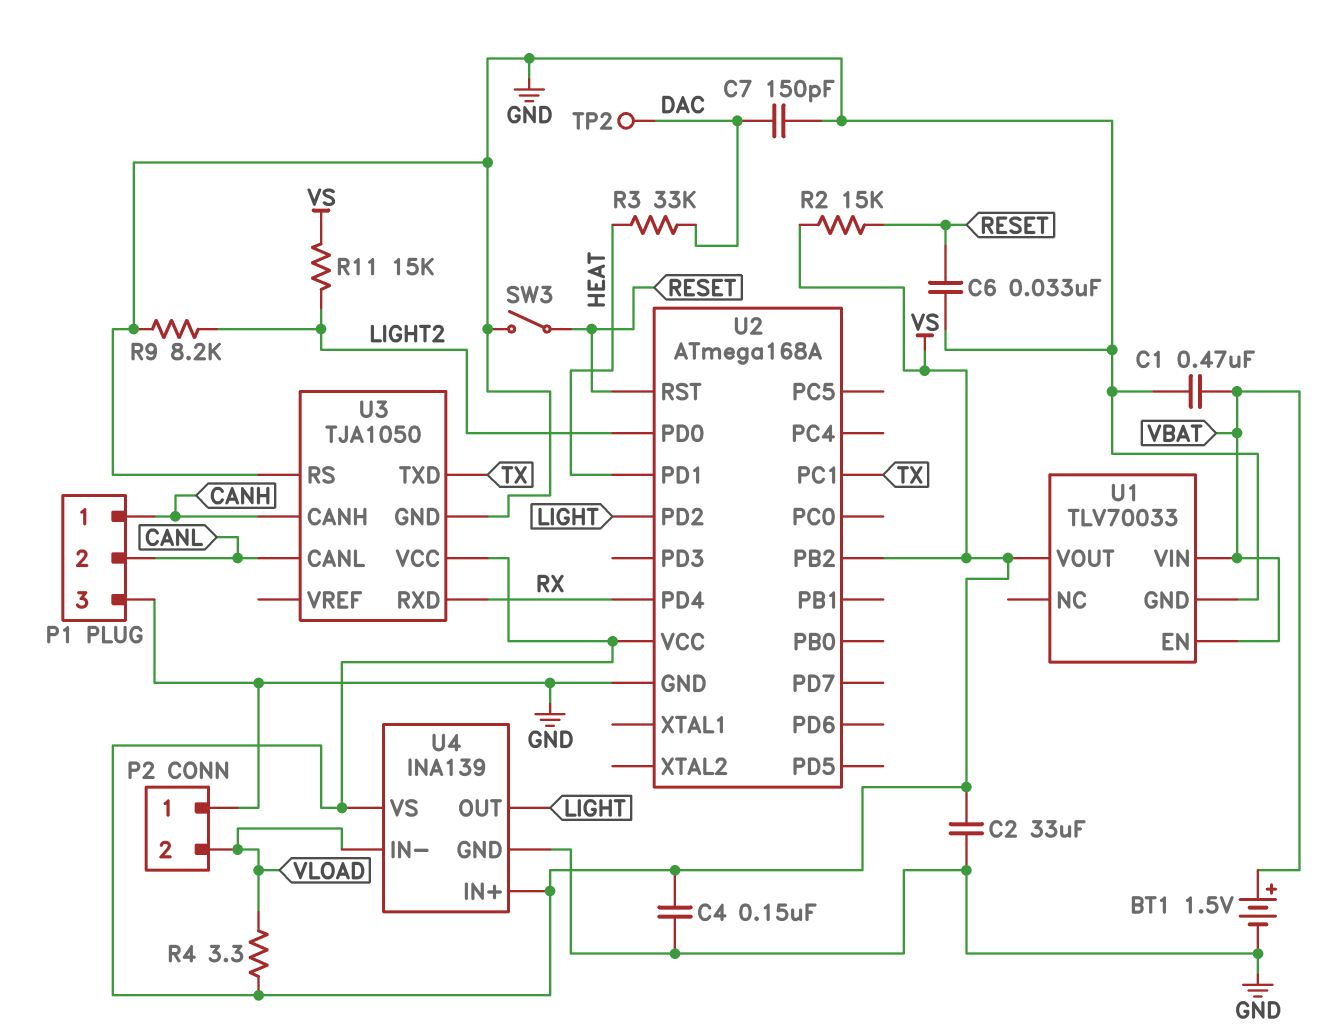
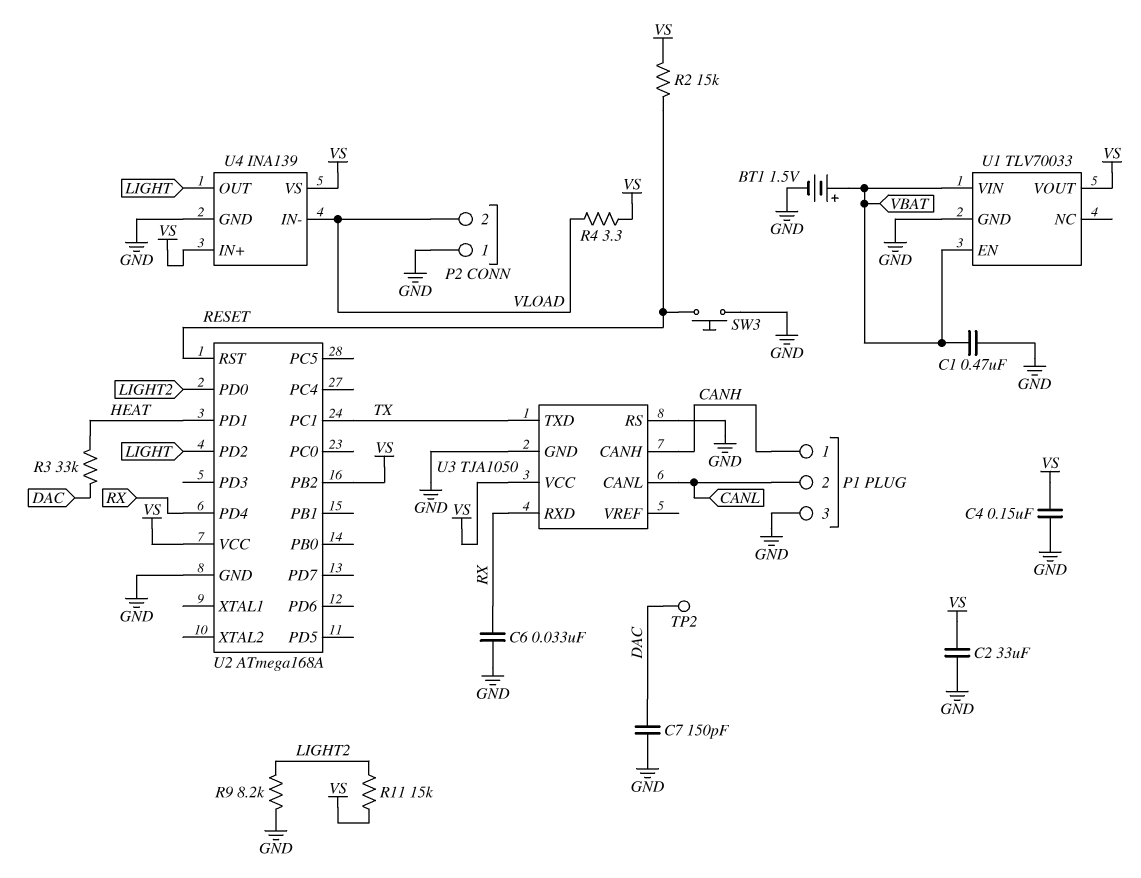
C6: 33nF (GND, RESET) -> 33nF (GND, RX)
SW3: switch (GND, RESET) -> button (GND, RESET)

